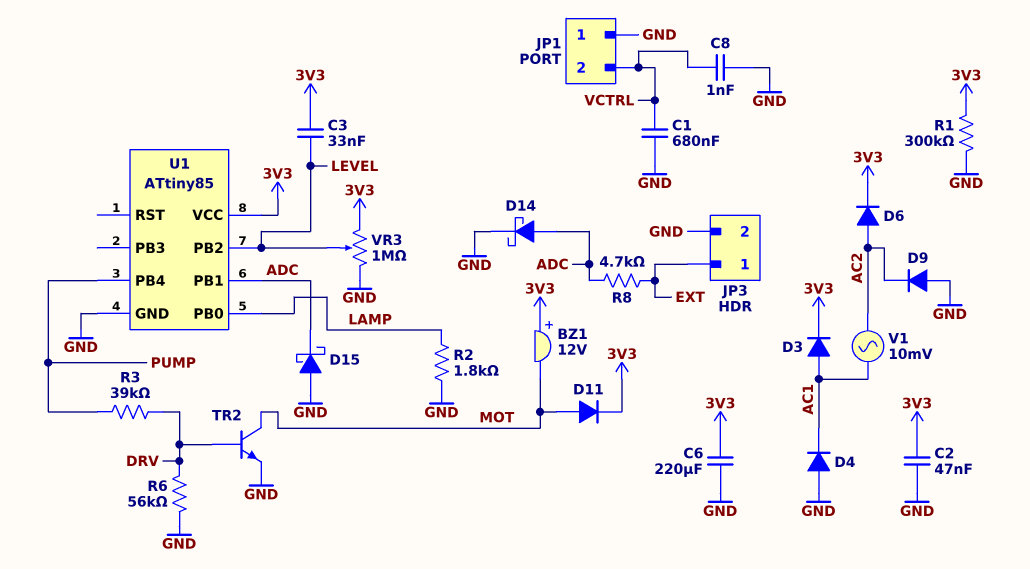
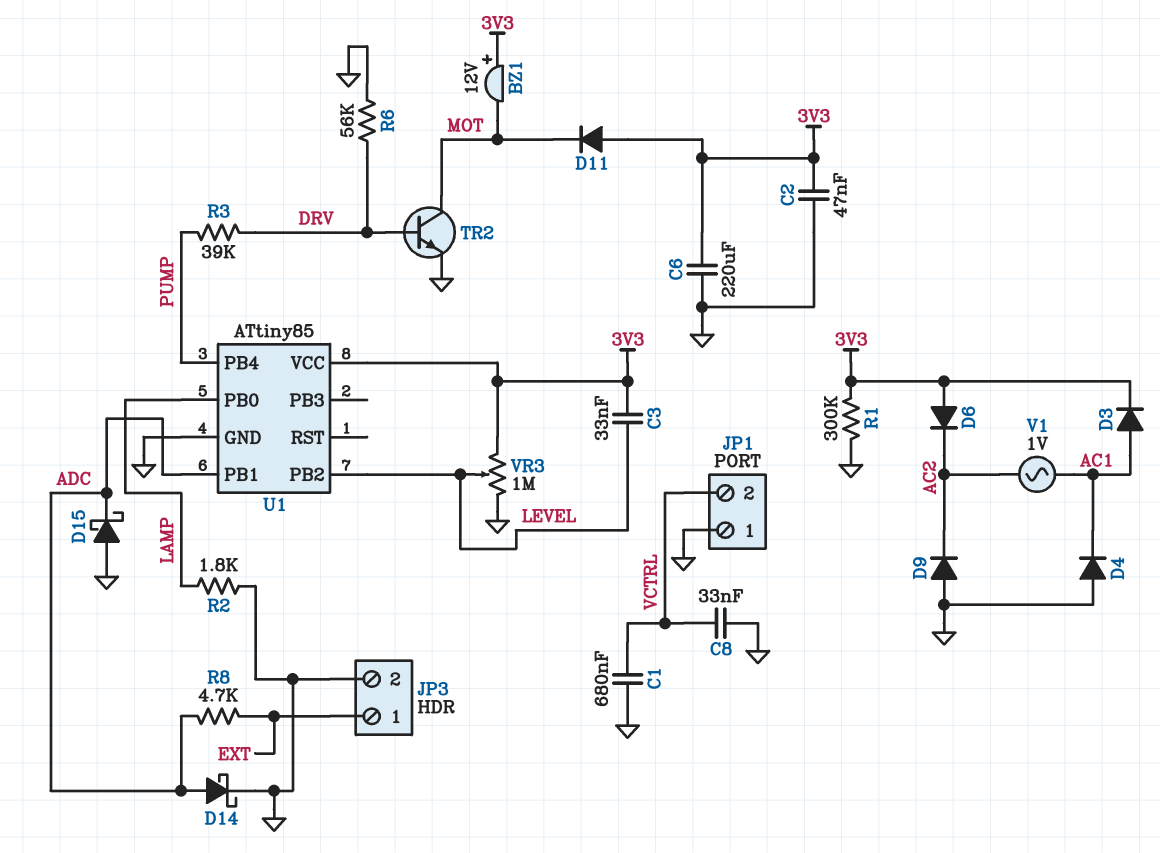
C8: 1nF (GND, VCTRL) -> 33nF (GND, VCTRL)
D6: diode (A AC2, K 3V3) -> diode (A 3V3, K AC2)
D11: diode (A MOT, K 3V3) -> diode (A 3V3, K MOT)
V1: AC 10mV (AC1, AC2) -> AC 1V (AC1, AC2)

